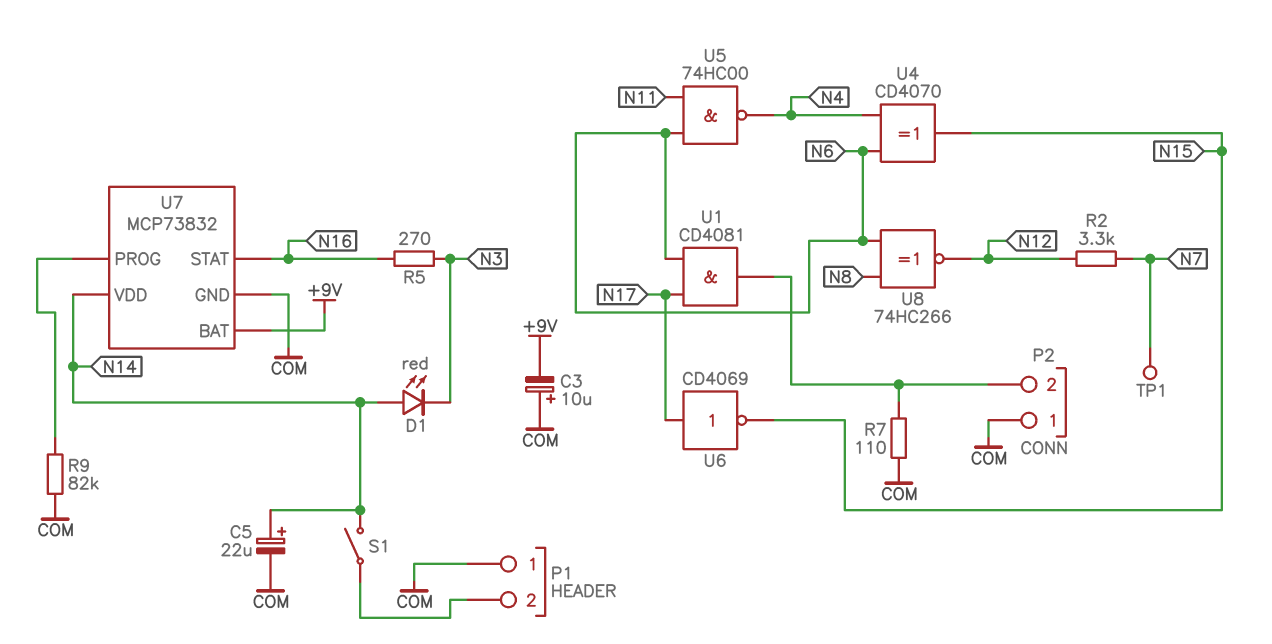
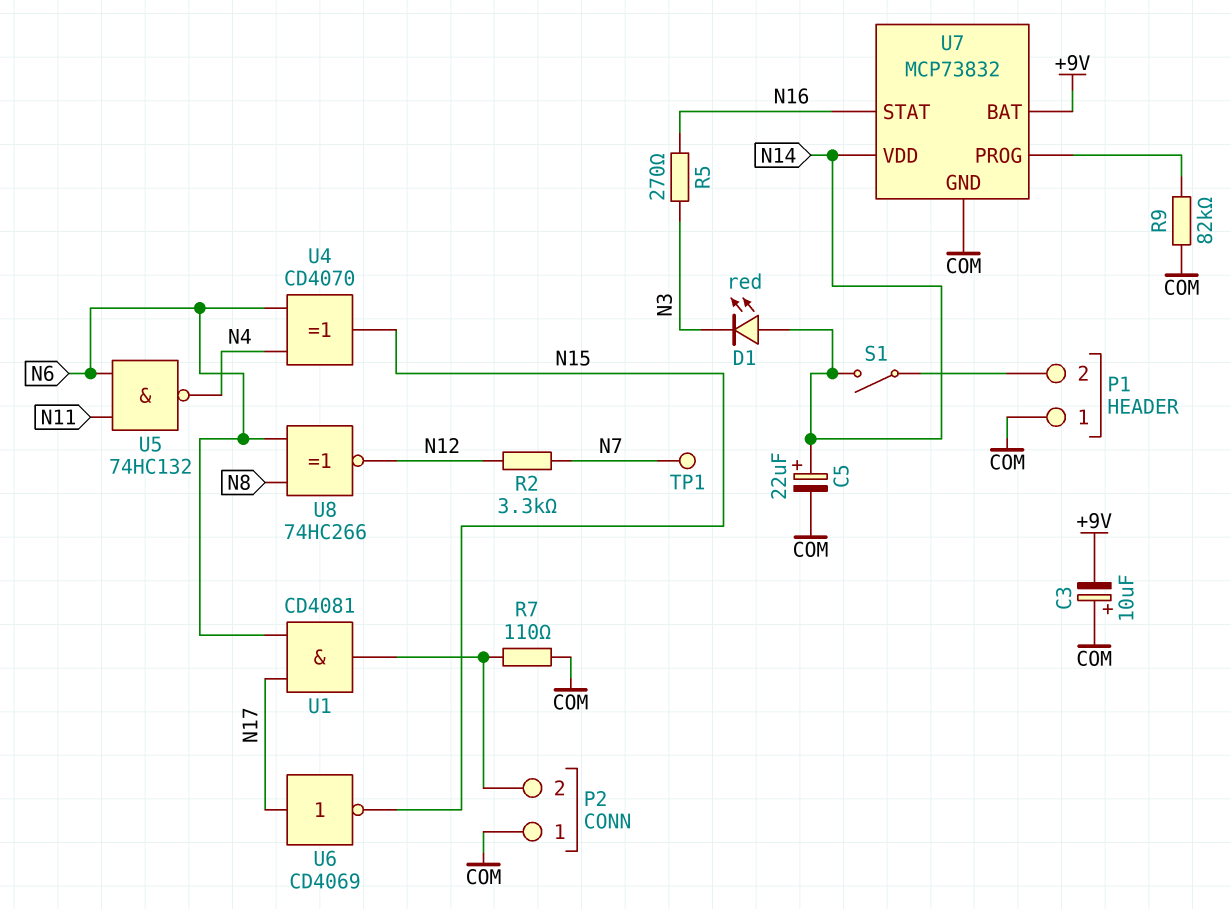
U5: NAND 74HC00 (in N6, in N11, out N4) -> NAND 74HC132 (in N6, in N11, out N4)

